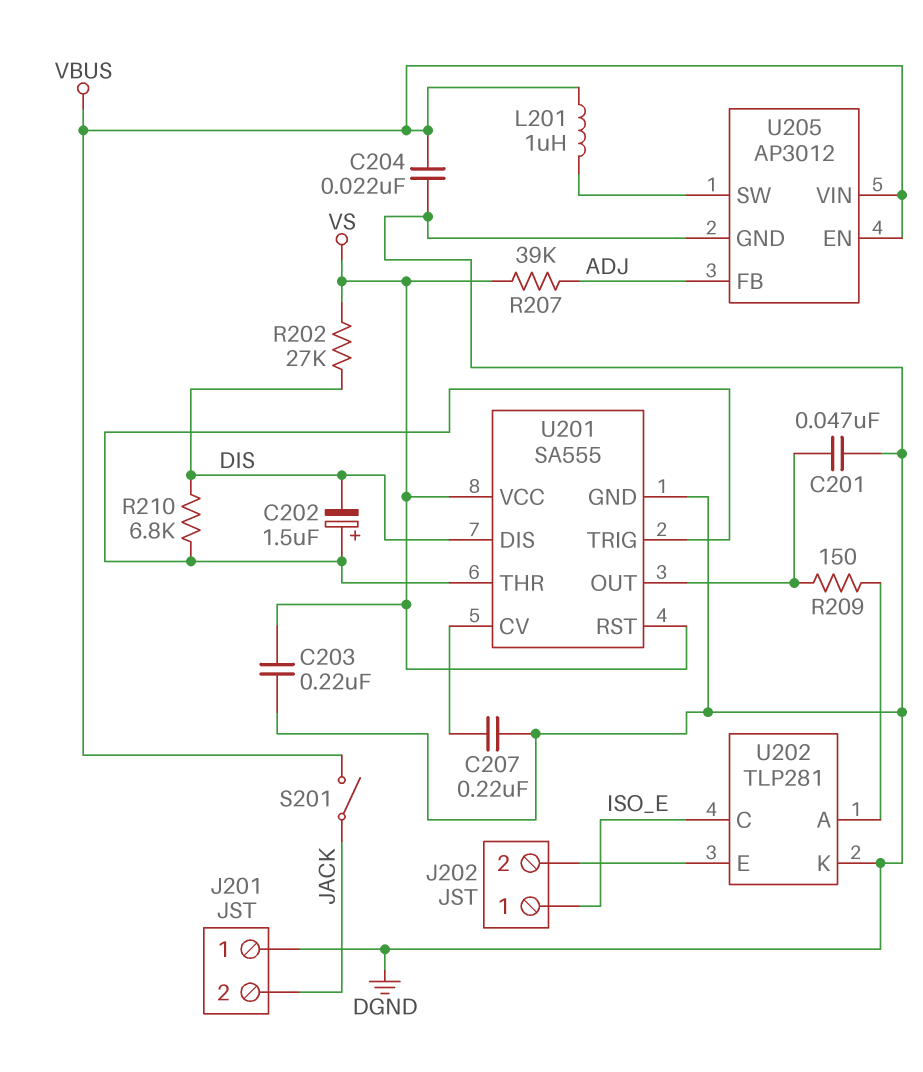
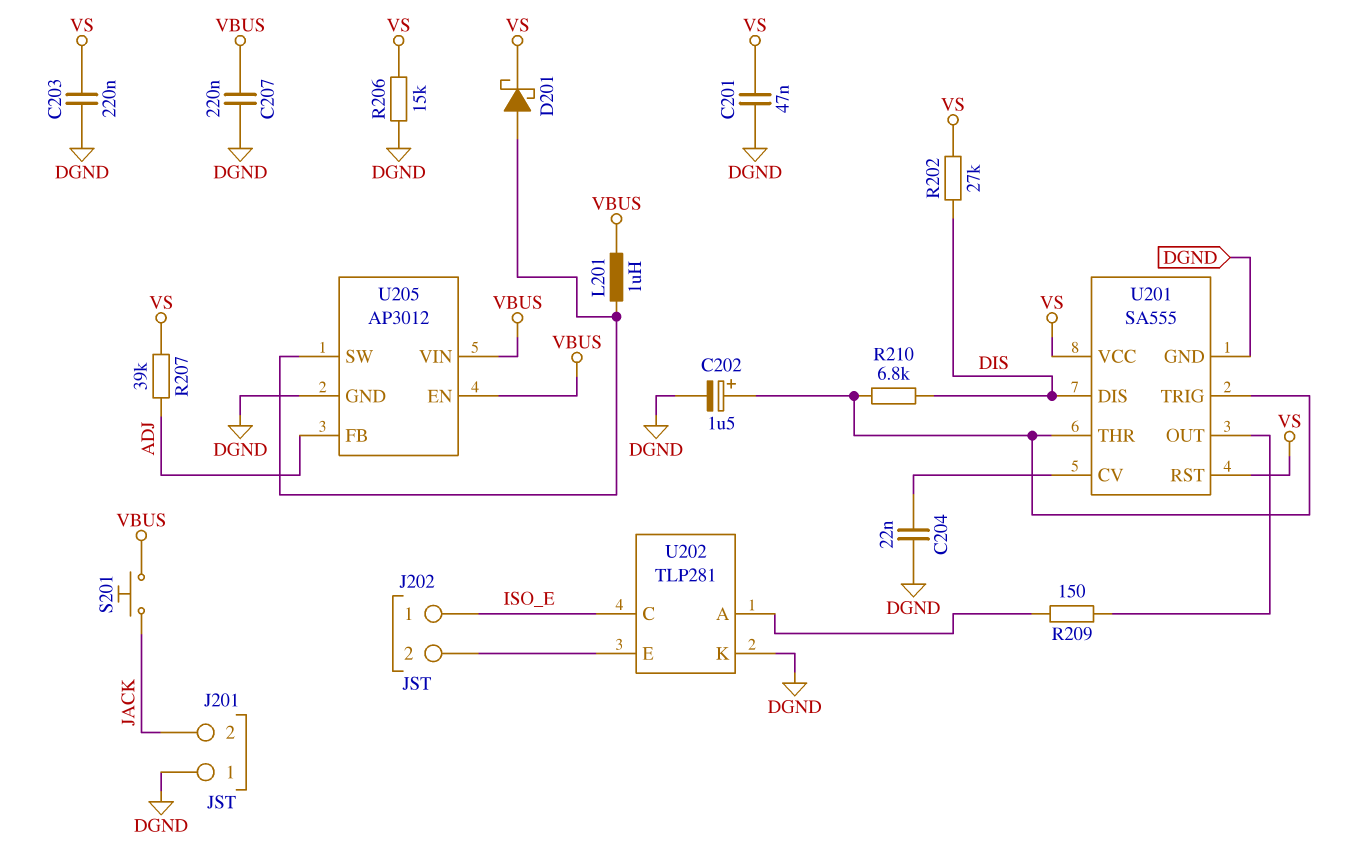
C201: 47nF (DGND, U201/OUT) -> 47nF (DGND, VS)
C202: 1.5uF (plus U201/THR, minus DIS) -> 1.5uF (plus U201/THR, minus DGND)
C204: 22nF (DGND, VBUS) -> 22nF (DGND, U201/CV)
C207: 220nF (DGND, U201/CV) -> 220nF (DGND, VBUS)
D201: none -> schottky (A U205/SW, K VS)
R206: none -> 15k (DGND, VS)
S201: switch (JACK, VBUS) -> button (JACK, VBUS)

